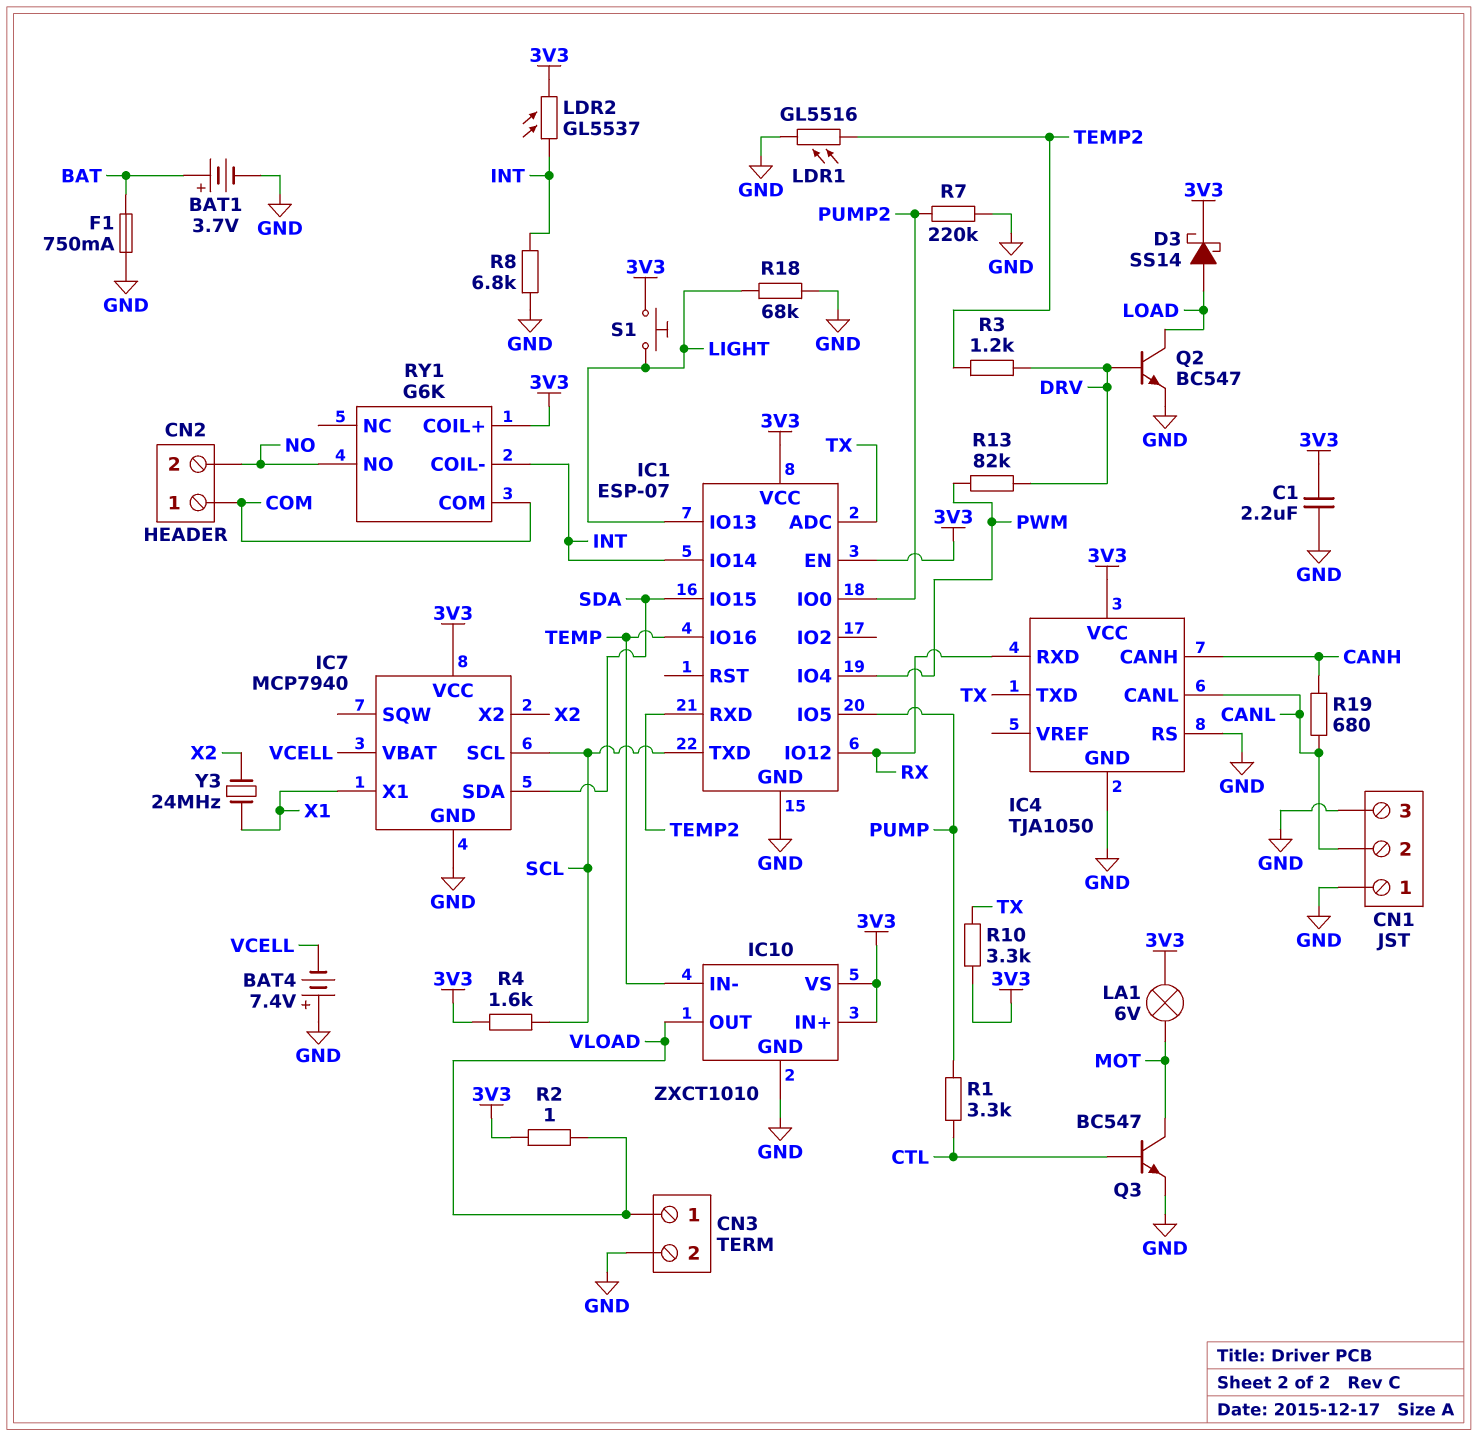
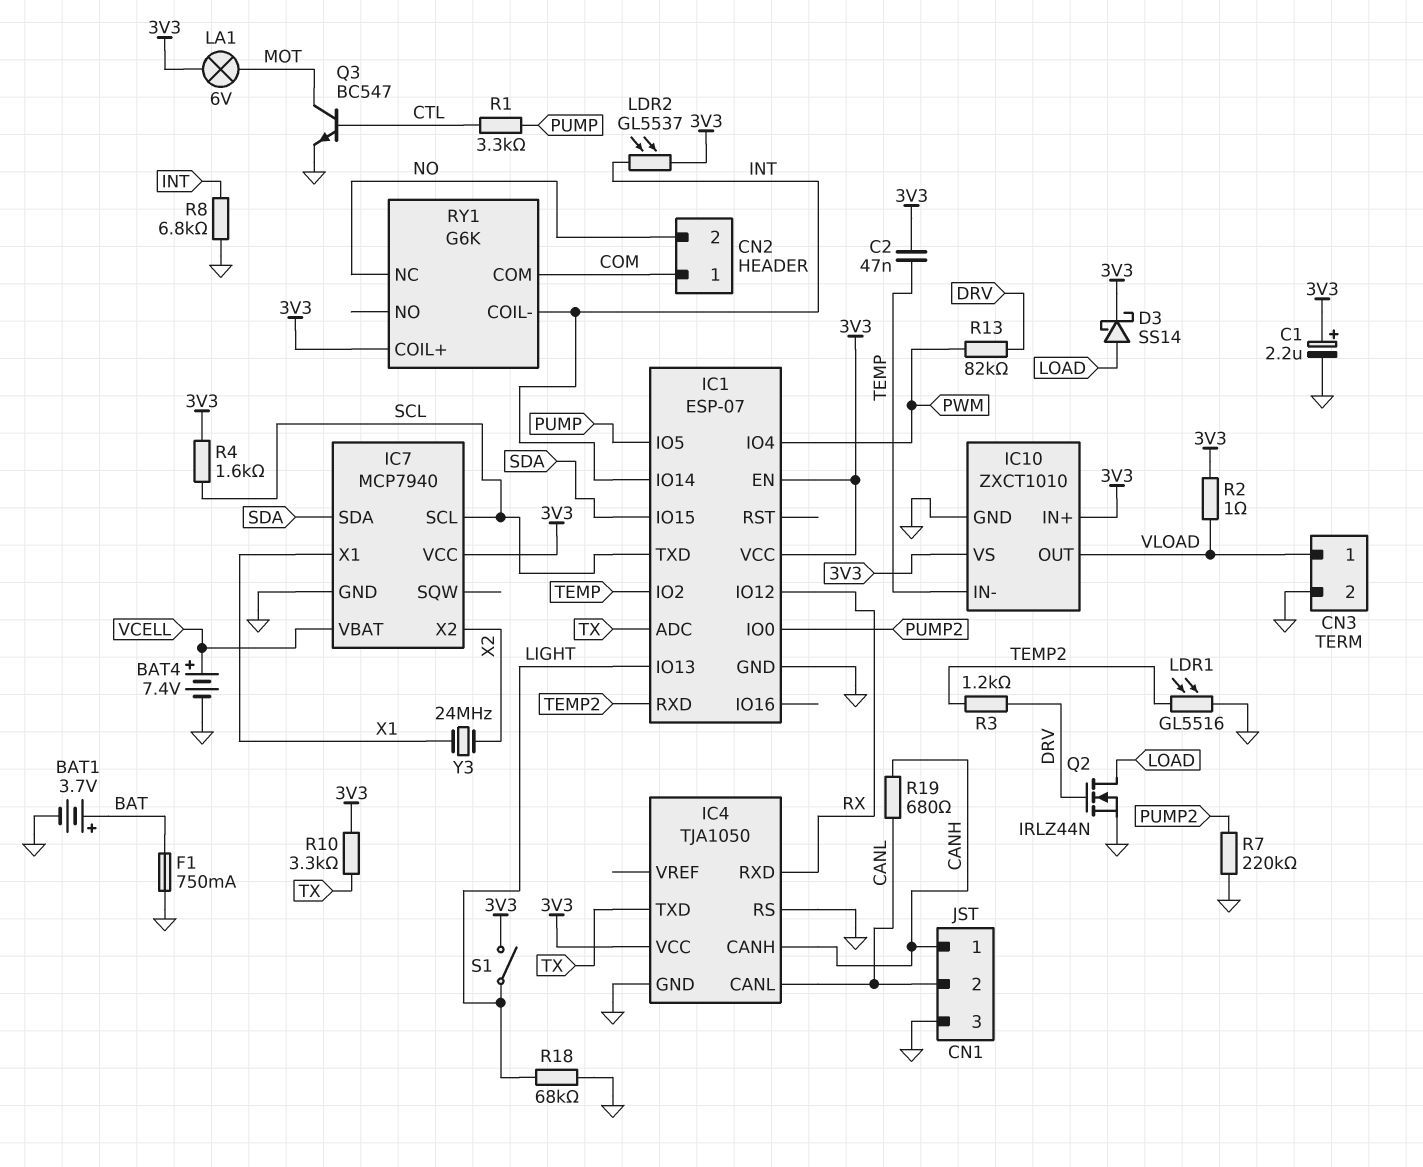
BAT4: 7.4V (plus GND, minus VCELL) -> 7.4V (plus VCELL, minus GND)
C1: 2.2uF (3V3, GND) -> 2.2uF (plus 3V3, minus GND)
C2: none -> 47nF (3V3, TEMP)
CN1 pin 1: GND -> CANH
IC1 pin IO2: none -> TEMP
IC1 pin IO16: TEMP -> none
Q2: NPN BC547 (B DRV, C LOAD, E GND) -> NMOS IRLZ44N (G DRV, D LOAD, S GND)
RY1 pin NC: none -> NO
RY1 pin NO: NO -> none
S1: button (3V3, LIGHT) -> switch (3V3, LIGHT)

